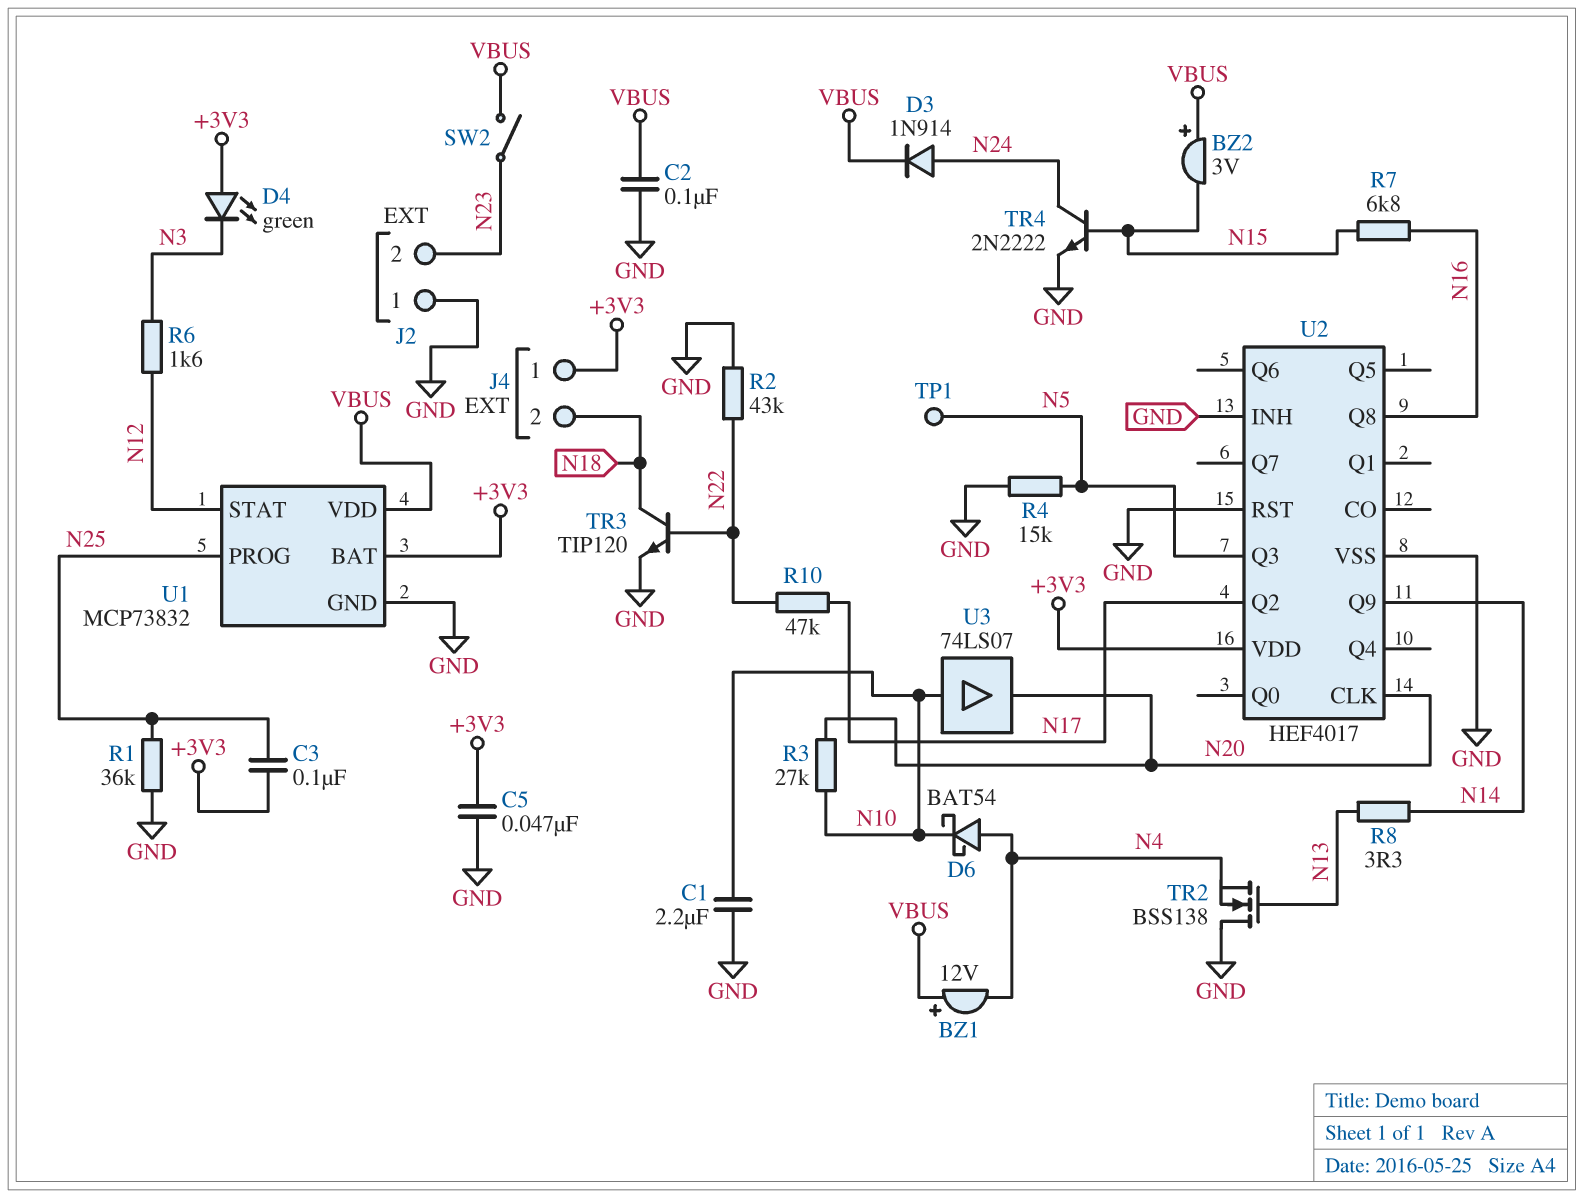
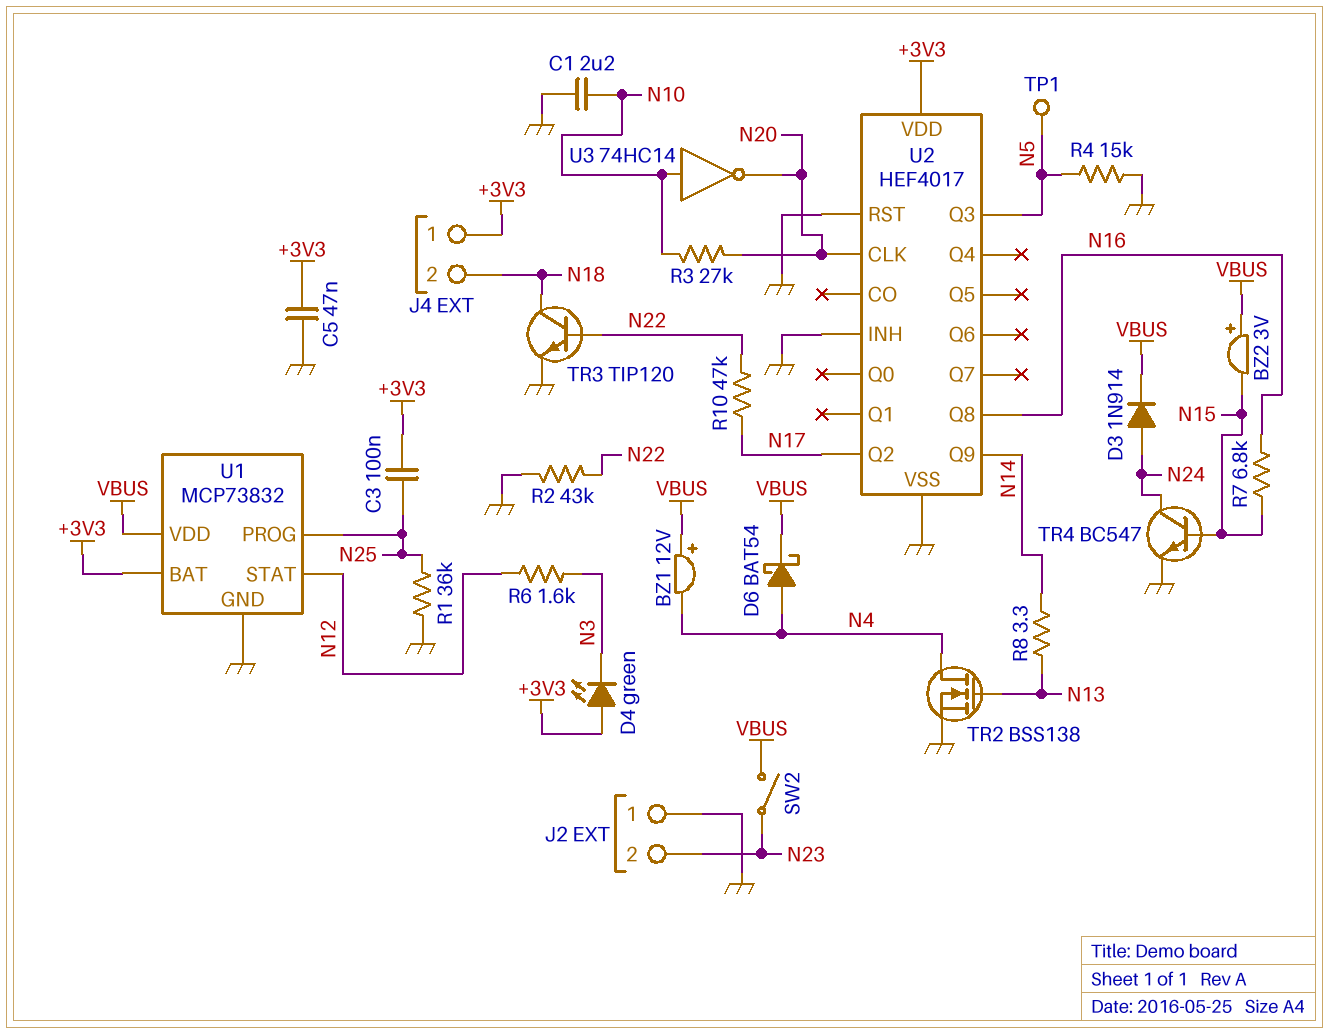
C2: 100nF (GND, VBUS) -> none
D6: schottky BAT54 (A N4, K N10) -> schottky BAT54 (A N4, K VBUS)
TR2: NMOS BSS138 (G N13, D GND, S N4) -> NMOS BSS138 (G N13, D N4, S GND)
TR4: NPN 2N2222 (B N15, C N24, E GND) -> NPN BC547 (B N15, C N24, E GND)
U3: buffer 74LS07 (in N10, out N20) -> NOT 74HC14 (in N10, out N20)

